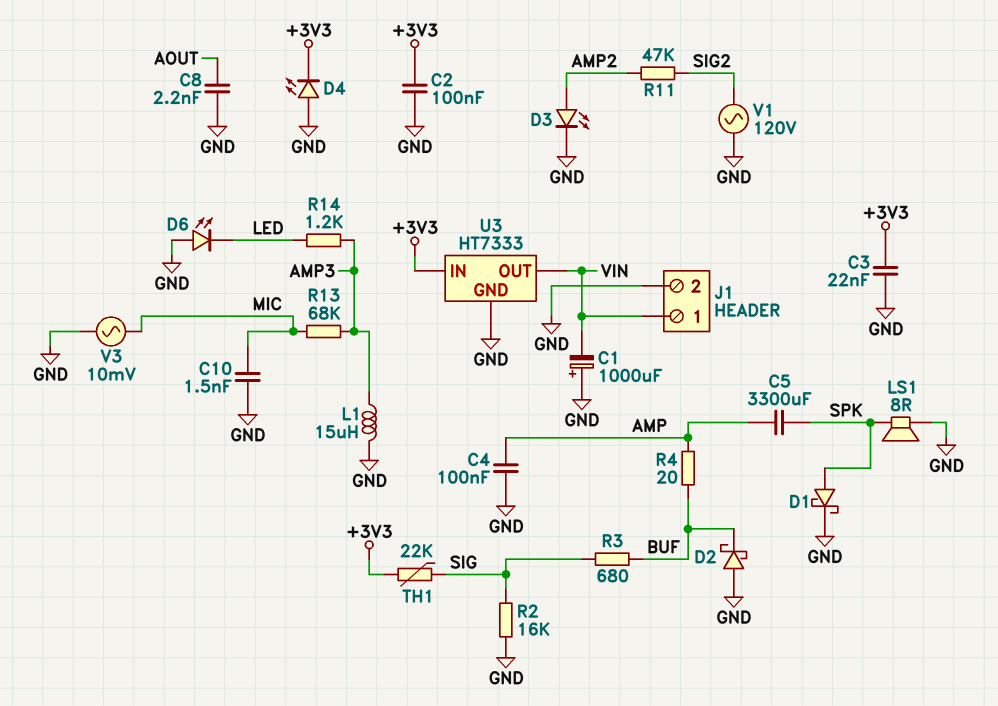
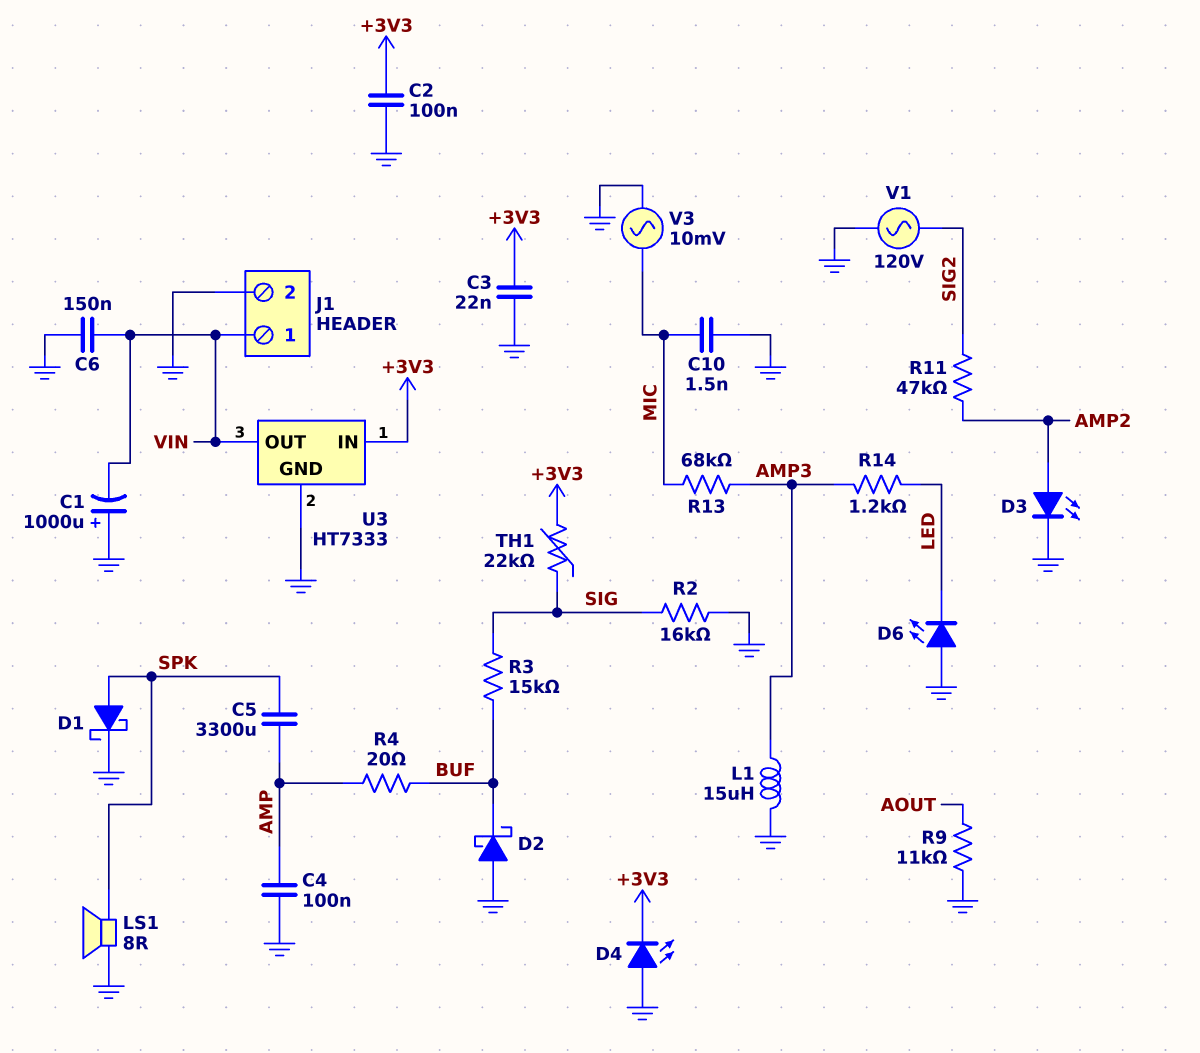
C6: none -> 150nF (GND, VIN)
C8: 2.2nF (AOUT, GND) -> none
R3: 680 (BUF, SIG) -> 15k (BUF, SIG)
R9: none -> 11k (AOUT, GND)

